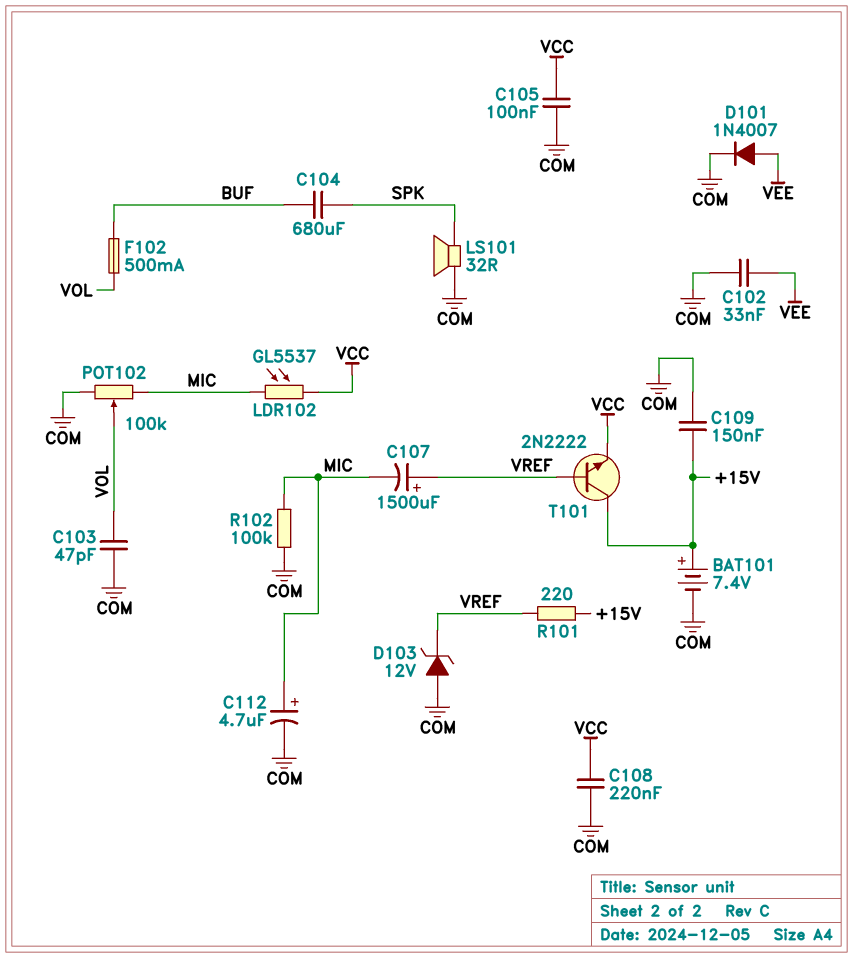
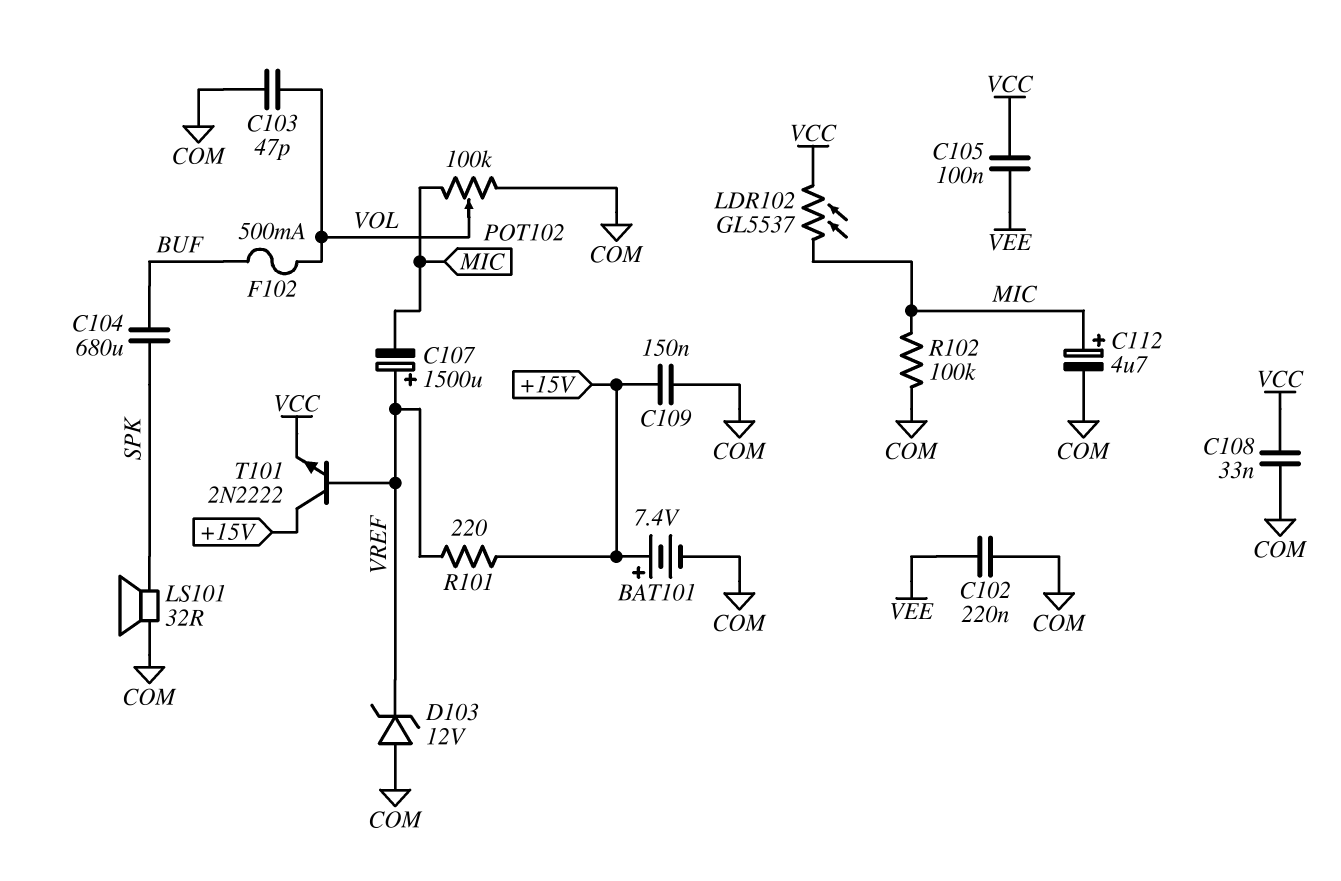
C102: 33nF (COM, VEE) -> 220nF (COM, VEE)
C105: 100nF (COM, VCC) -> 100nF (VCC, VEE)
C108: 220nF (COM, VCC) -> 33nF (COM, VCC)
D101: diode 1N4007 (A VEE, K COM) -> none

